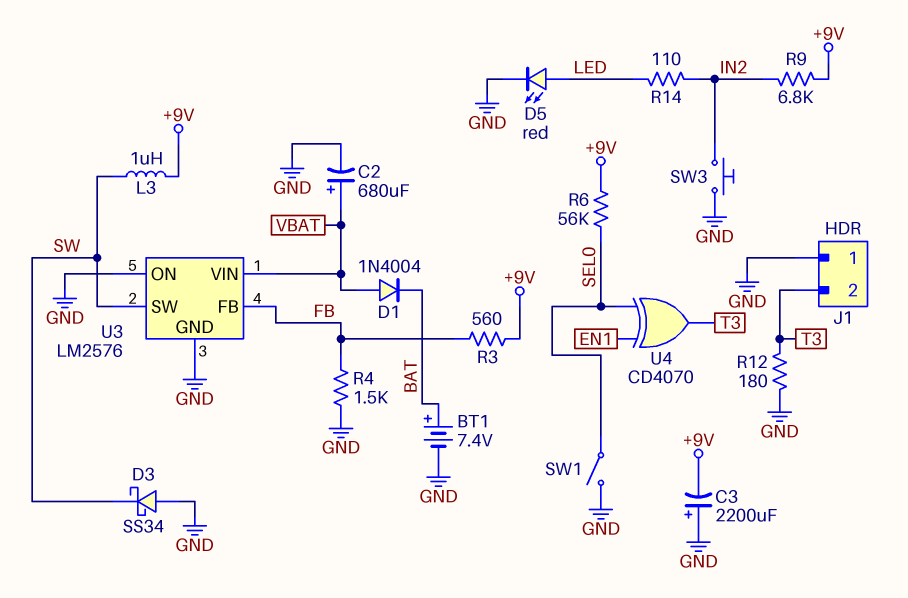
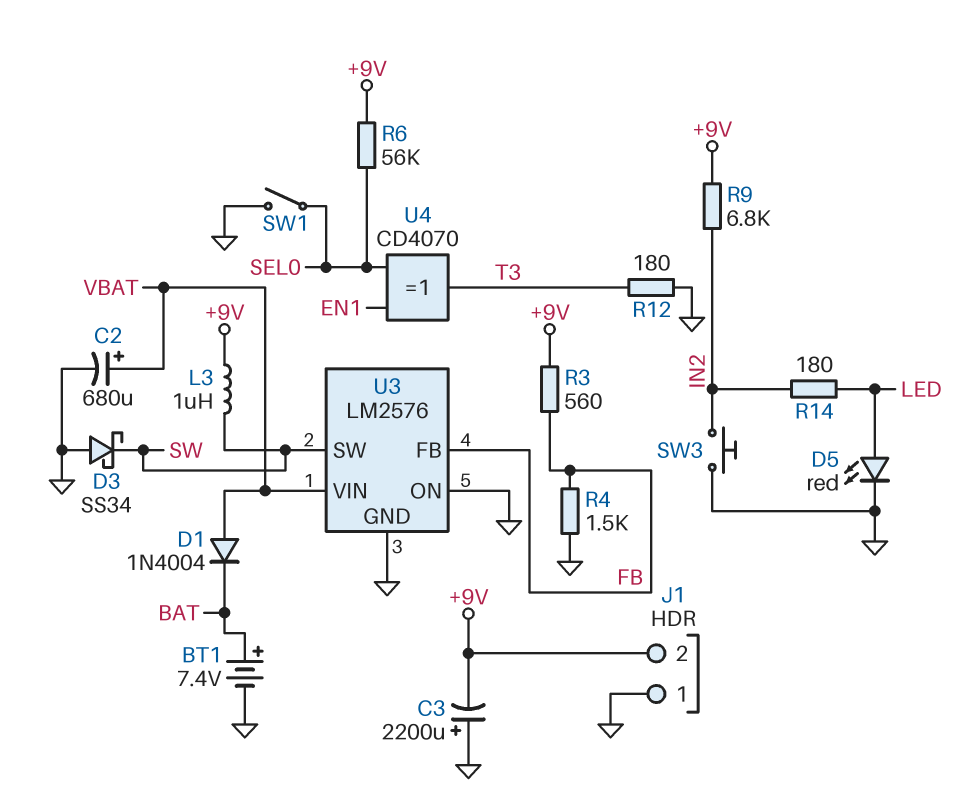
J1 pin 2: T3 -> +9V
R14: 110 (IN2, LED) -> 180 (IN2, LED)

